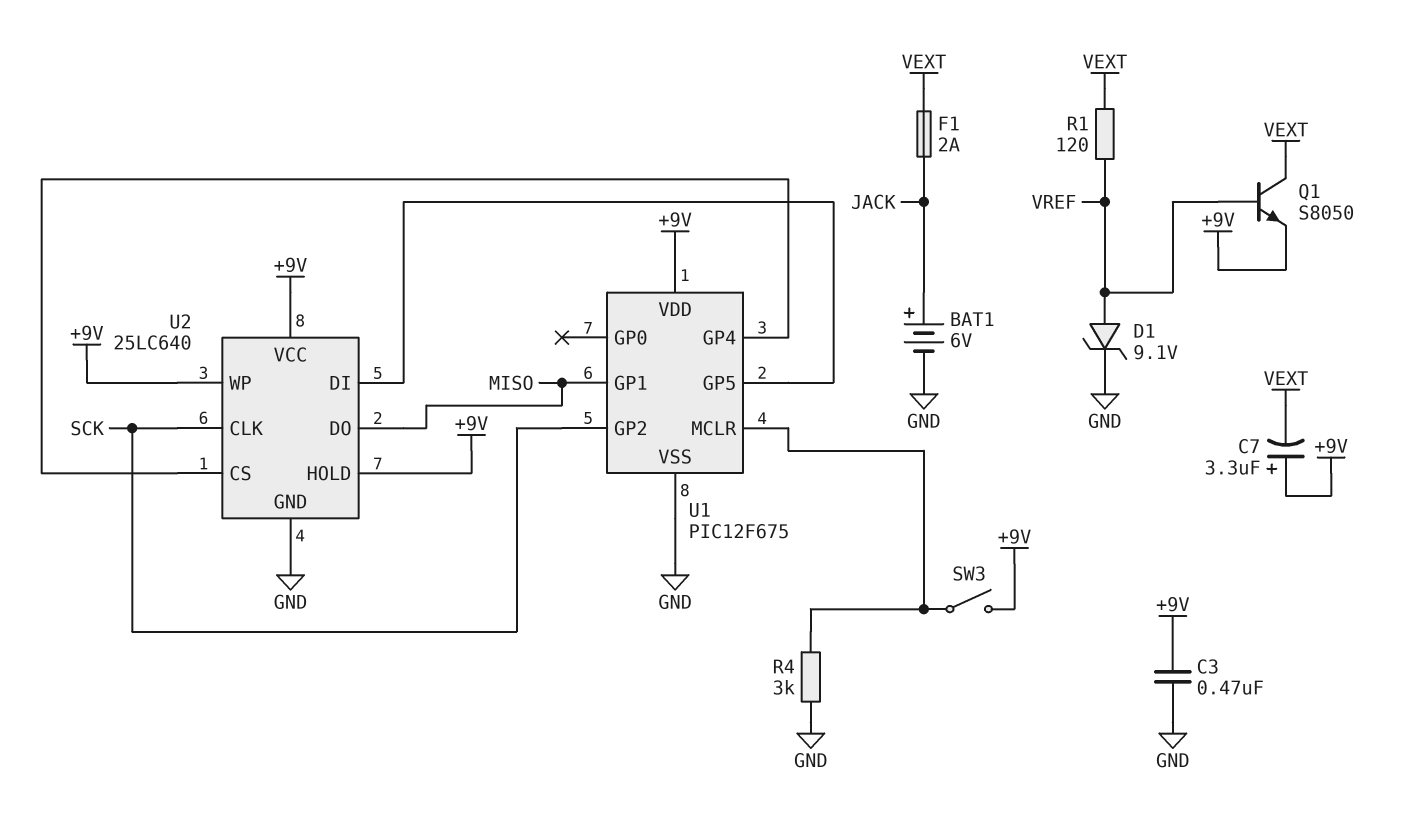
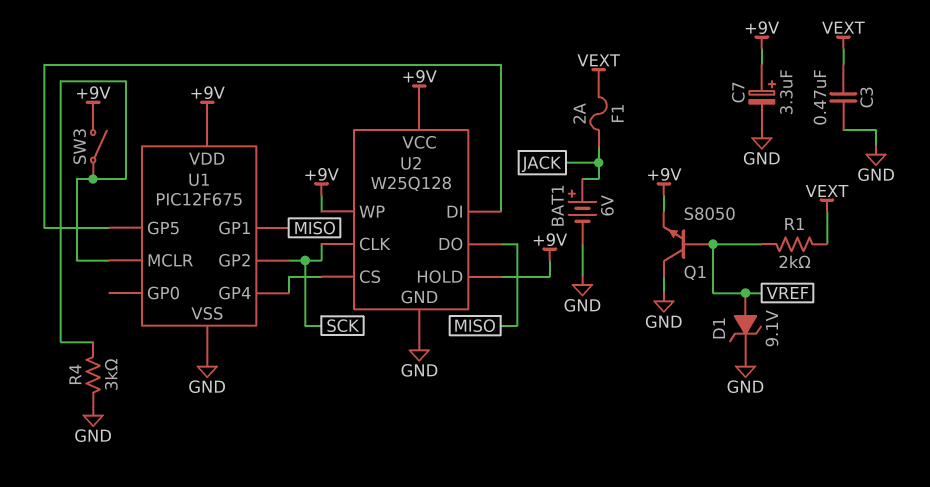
C3: 470nF (+9V, GND) -> 470nF (GND, VEXT)
C7: 3.3uF (plus +9V, minus VEXT) -> 3.3uF (plus +9V, minus GND)
Q1: NPN S8050 (B VREF, C VEXT, E +9V) -> NPN S8050 (B VREF, C GND, E +9V)
R1: 120 (VEXT, VREF) -> 2k (VEXT, VREF)
U2: 25LC640 -> W25Q128

